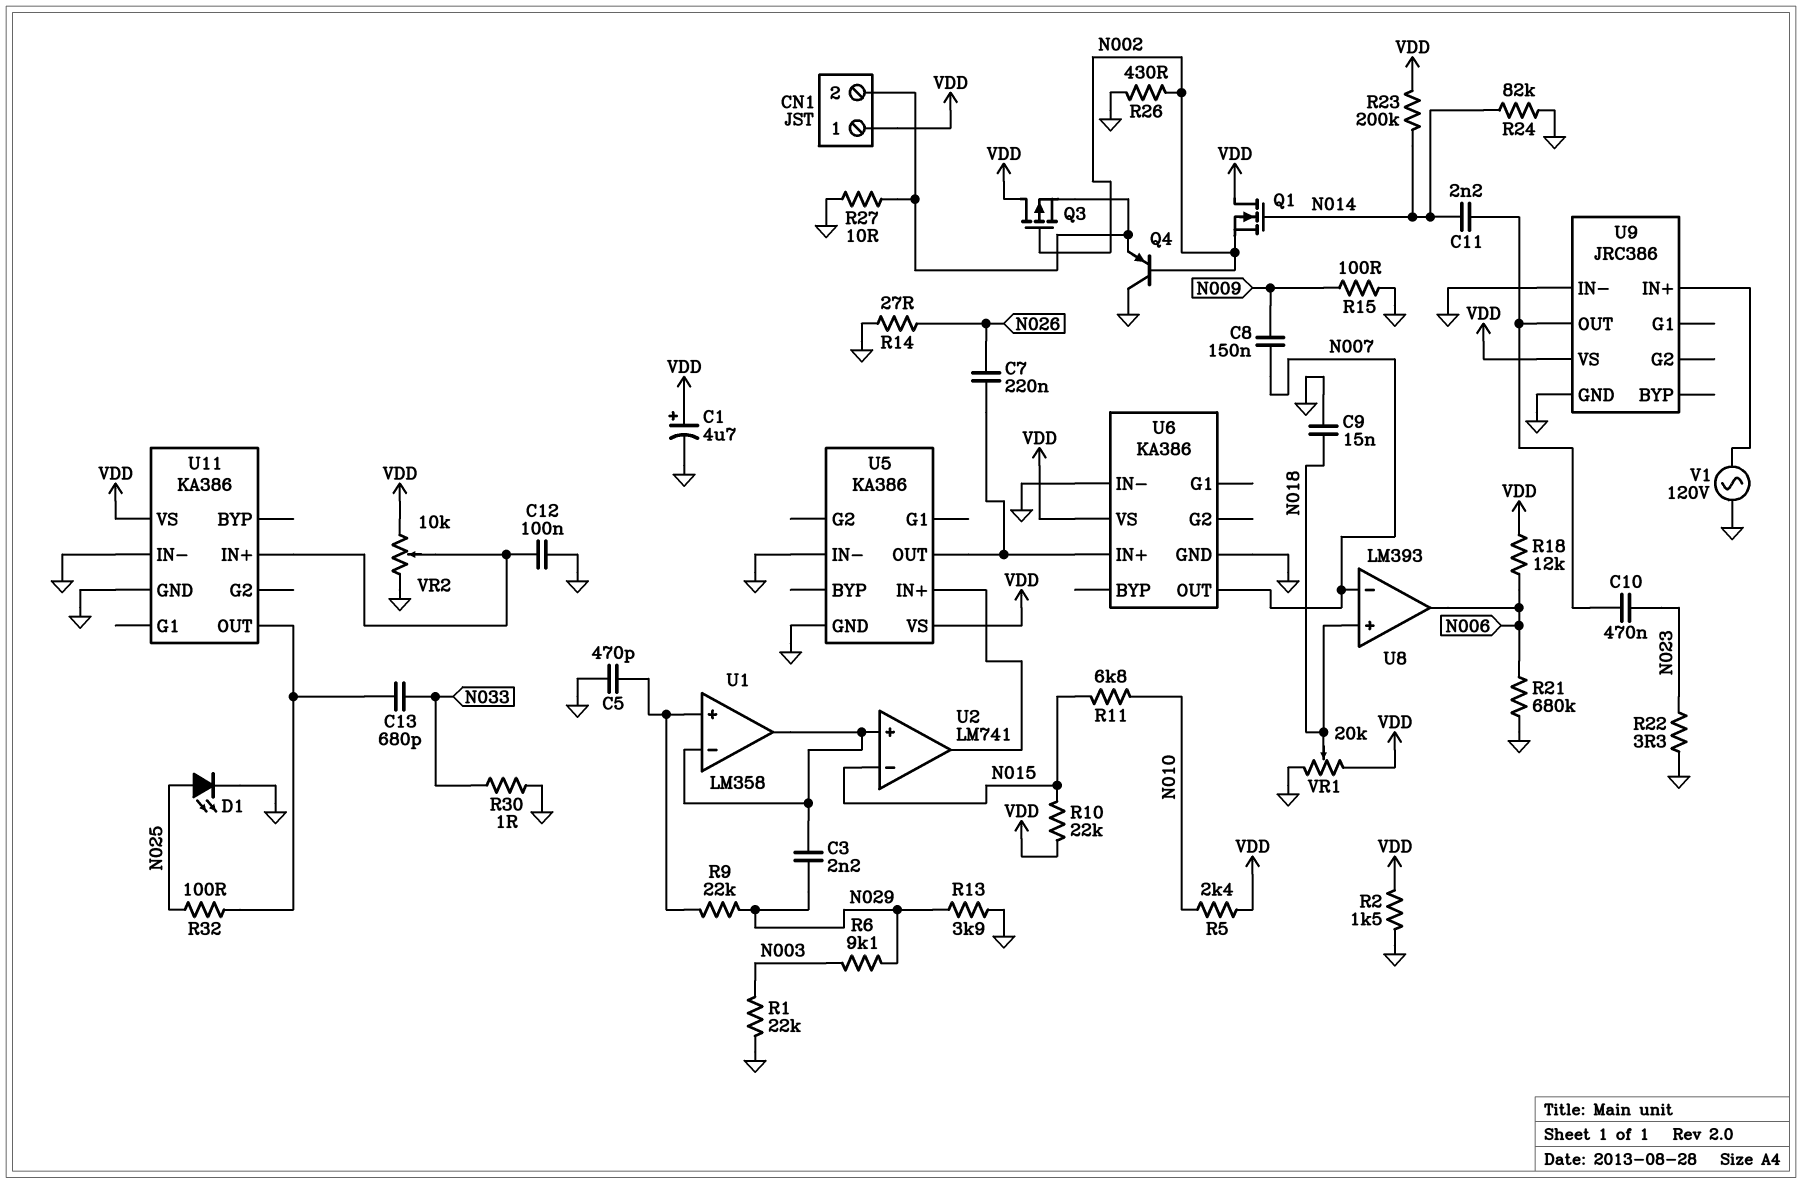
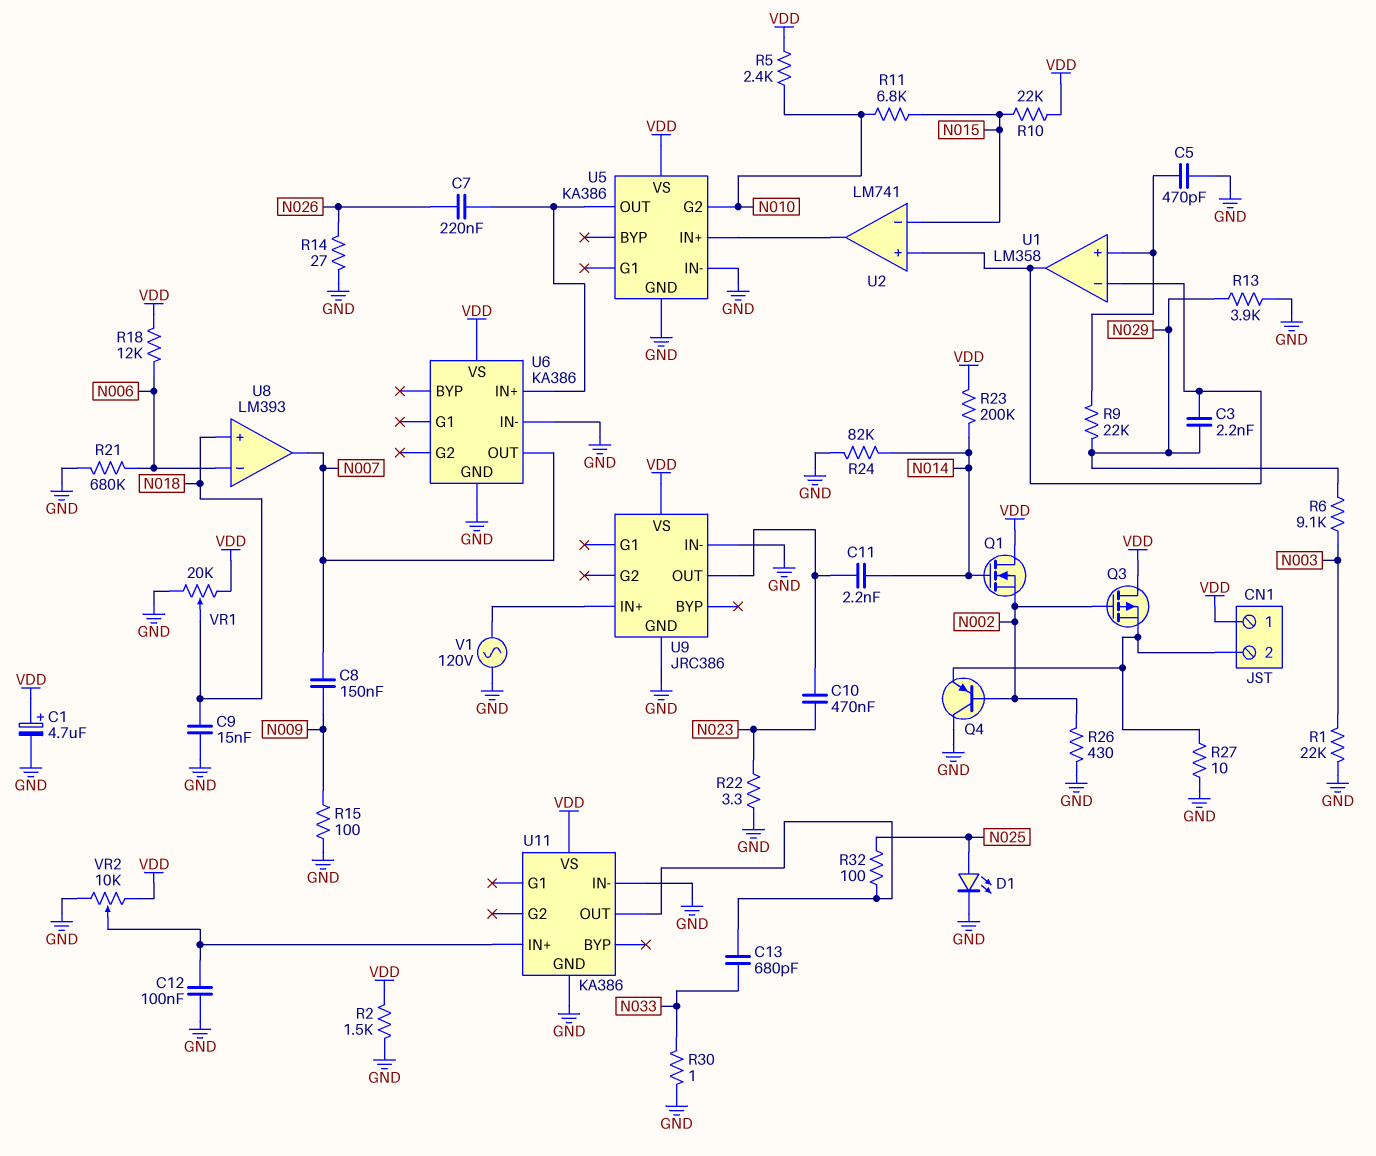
U5 pin G2: none -> N010
U8 pin in-: N007 -> N006
U8 pin out: N006 -> N007

